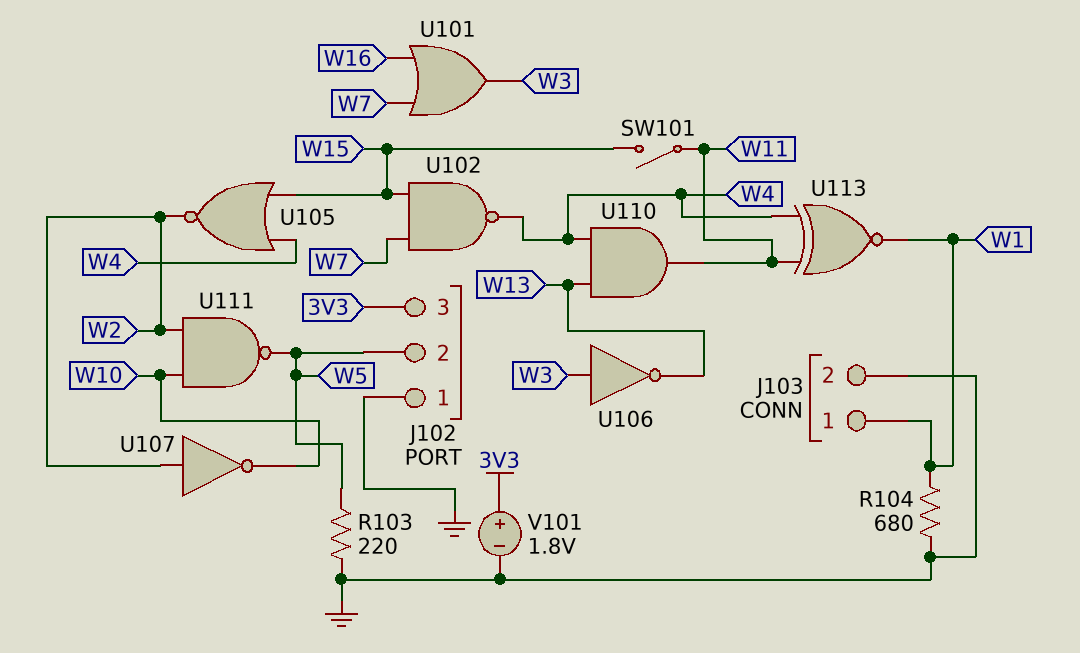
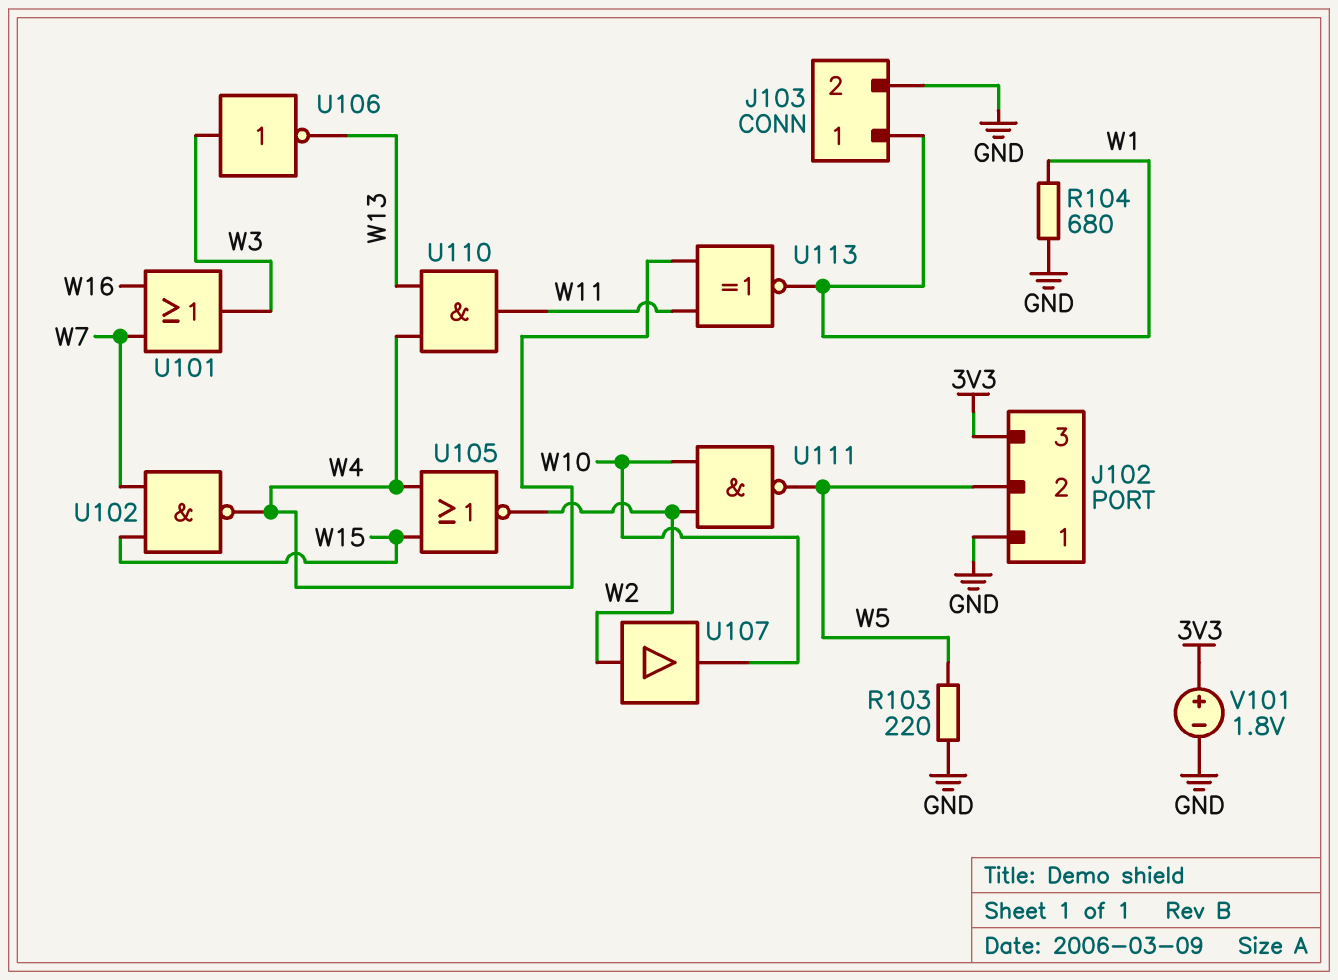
SW101: switch (W11, W15) -> none
U107: NOT (in W2, out W10) -> buffer (in W2, out W10)

